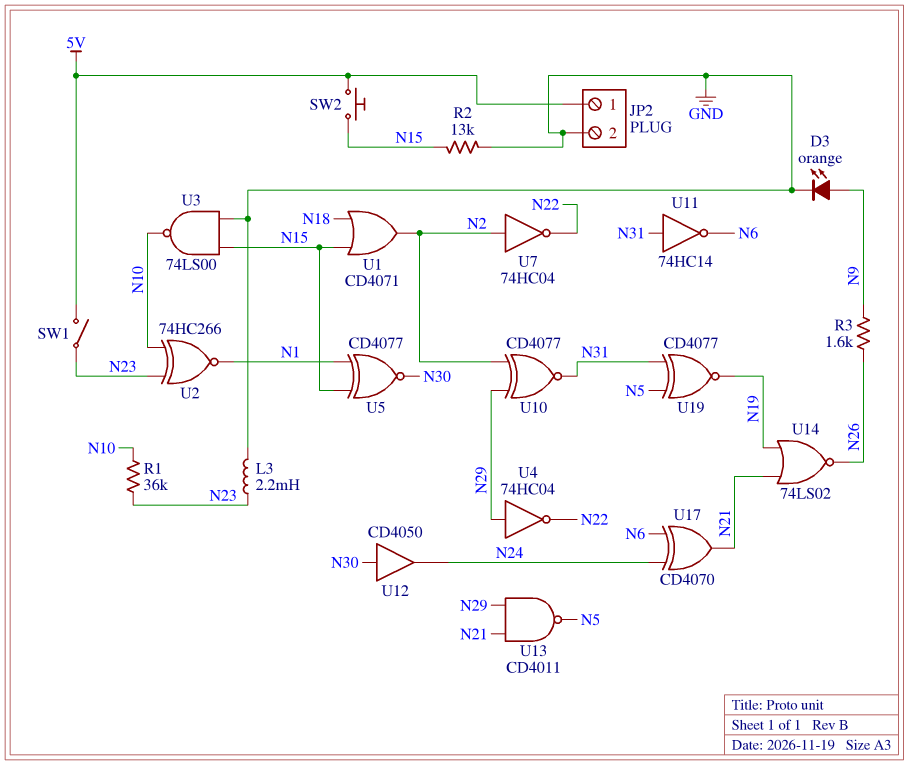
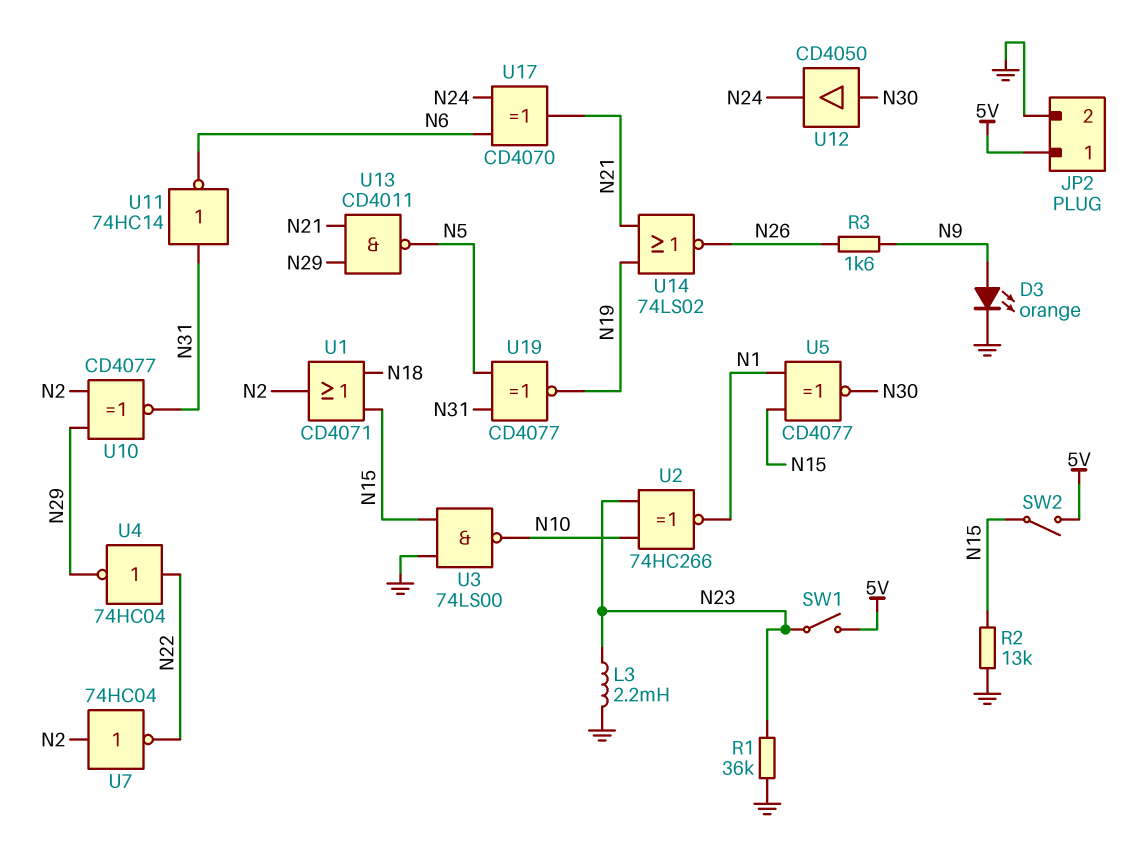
R1: 36k (N10, N23) -> 36k (GND, N23)
SW2: button (5V, N15) -> switch (5V, N15)
U4: NOT 74HC04 (in N29, out N22) -> NOT 74HC04 (in N22, out N29)

